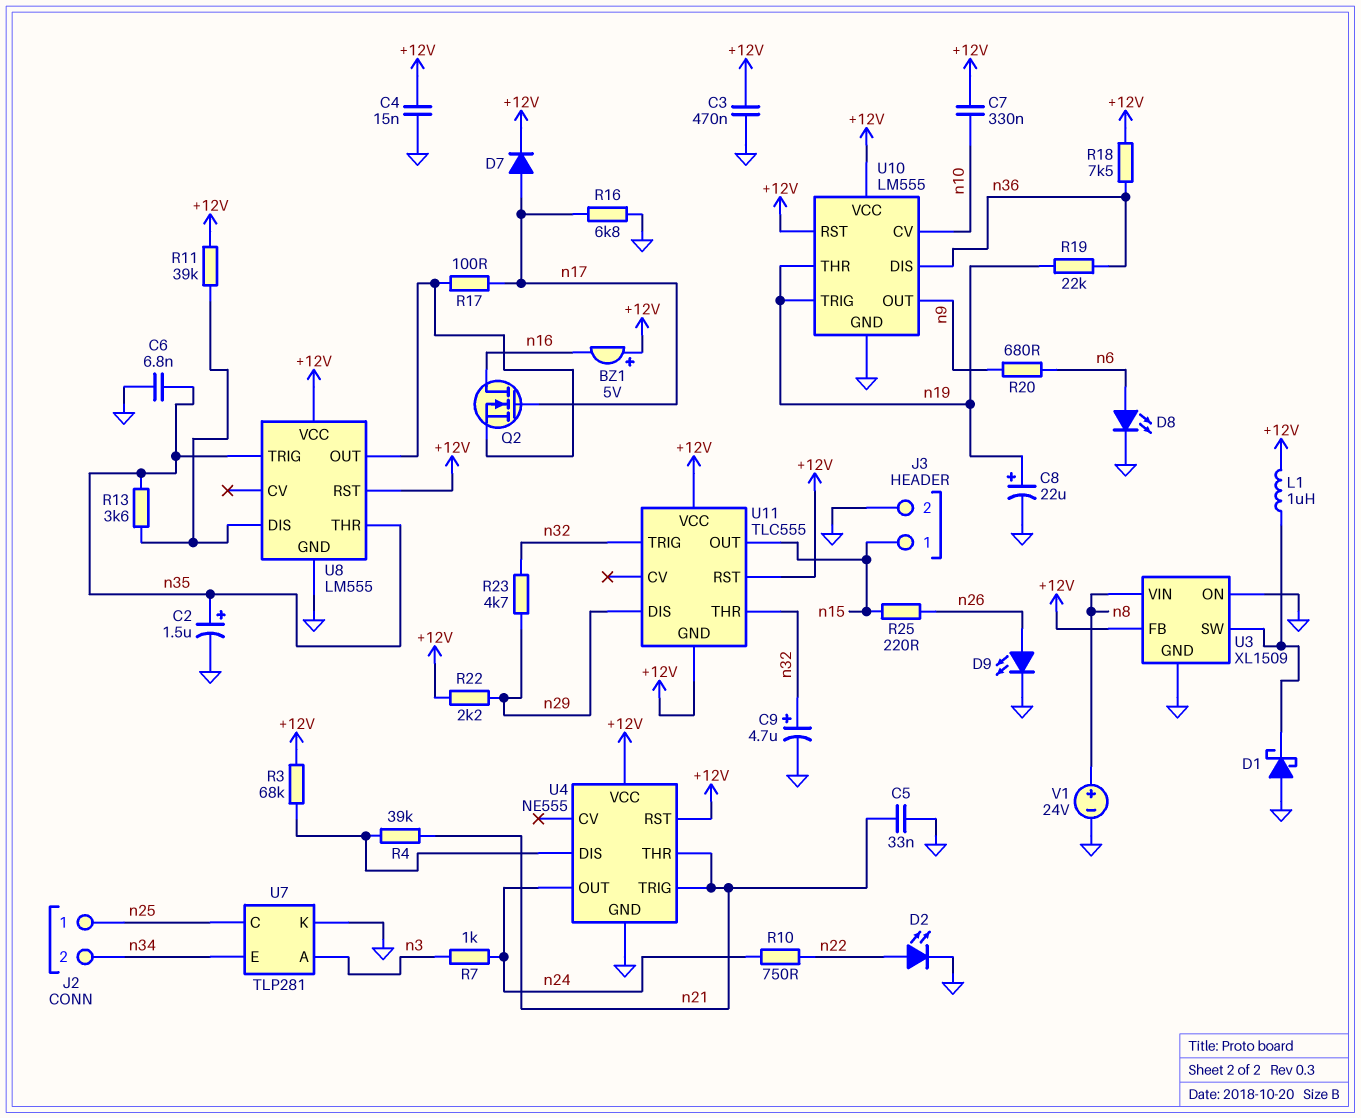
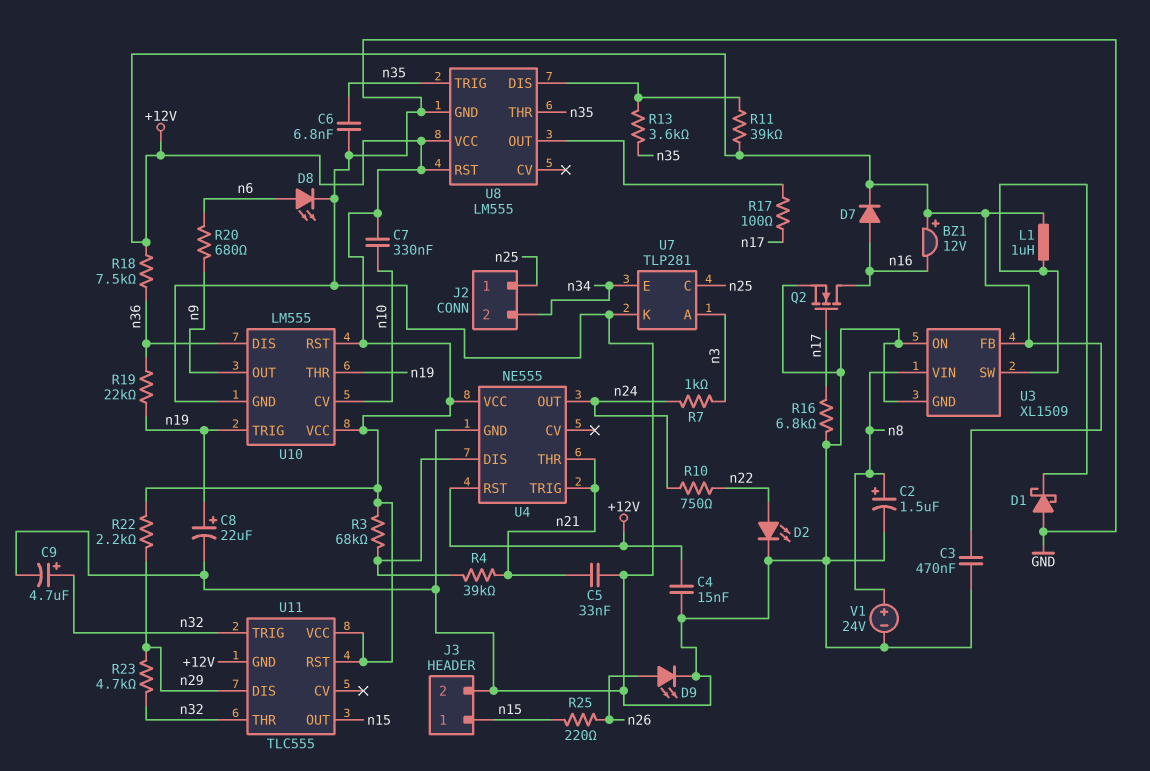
BZ1: buzzer 5V (plus +12V, minus n16) -> buzzer 12V (plus +12V, minus n16)
C2: 1.5uF (plus n35, minus GND) -> 1.5uF (plus n8, minus GND)
D7: diode (A n17, K +12V) -> diode (A n16, K +12V)
Q2: NMOS (G n17, D n16, S U8/OUT) -> NMOS (G n17, D n16, S GND)

